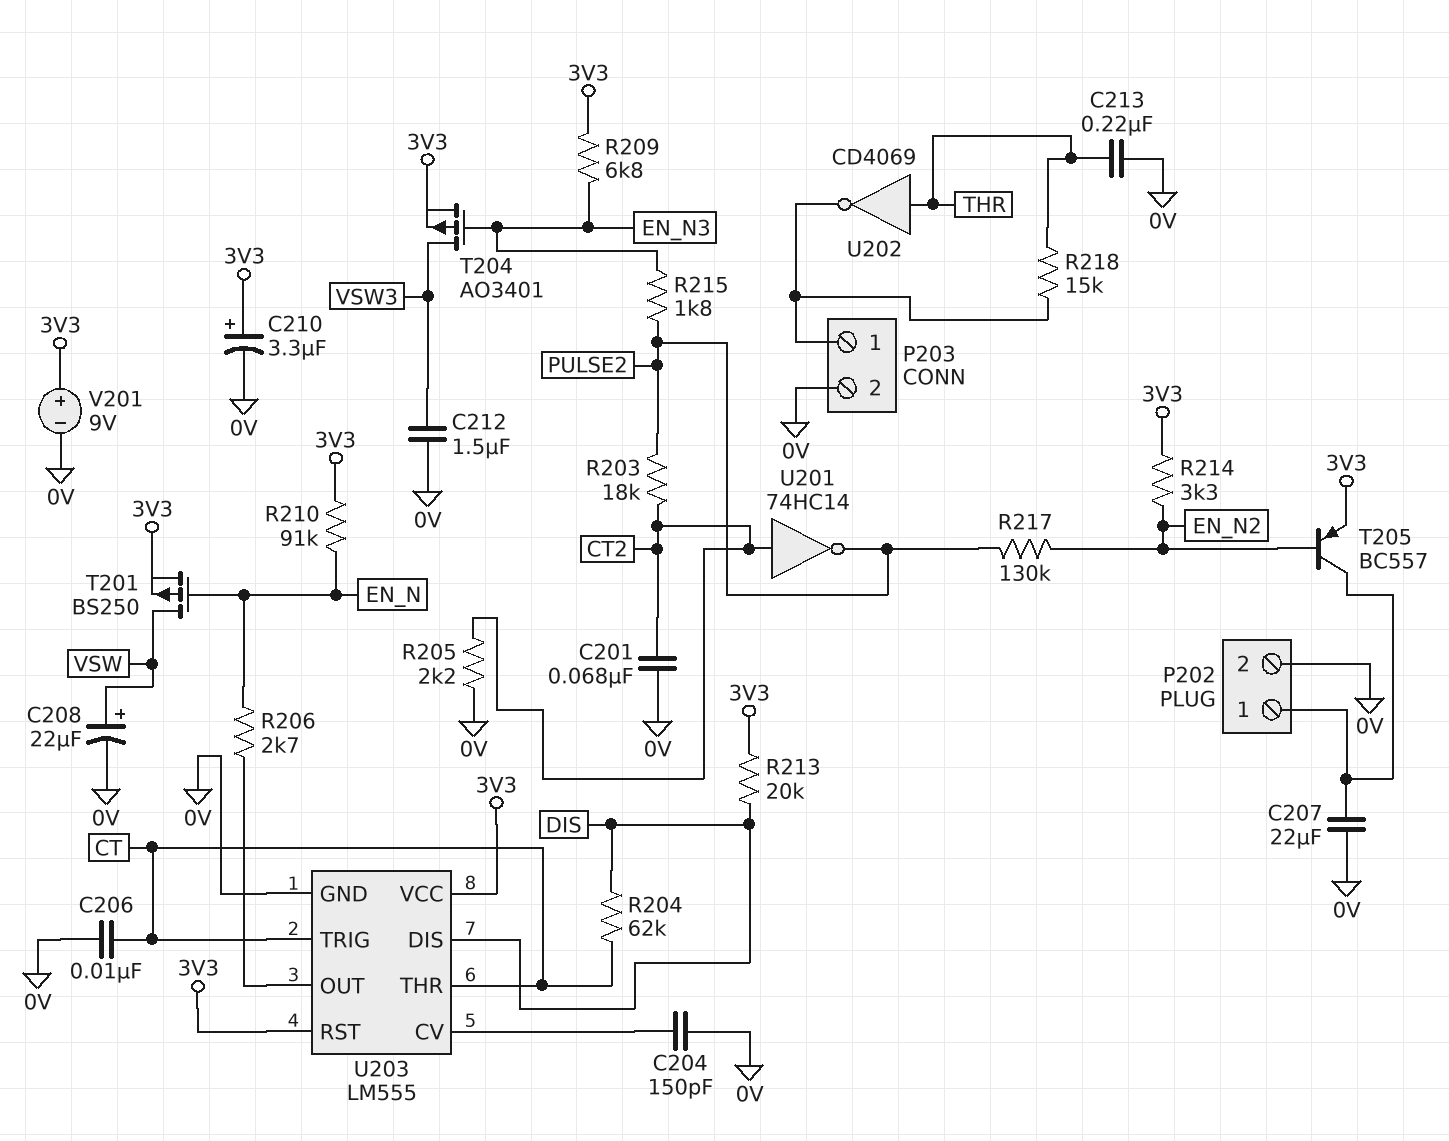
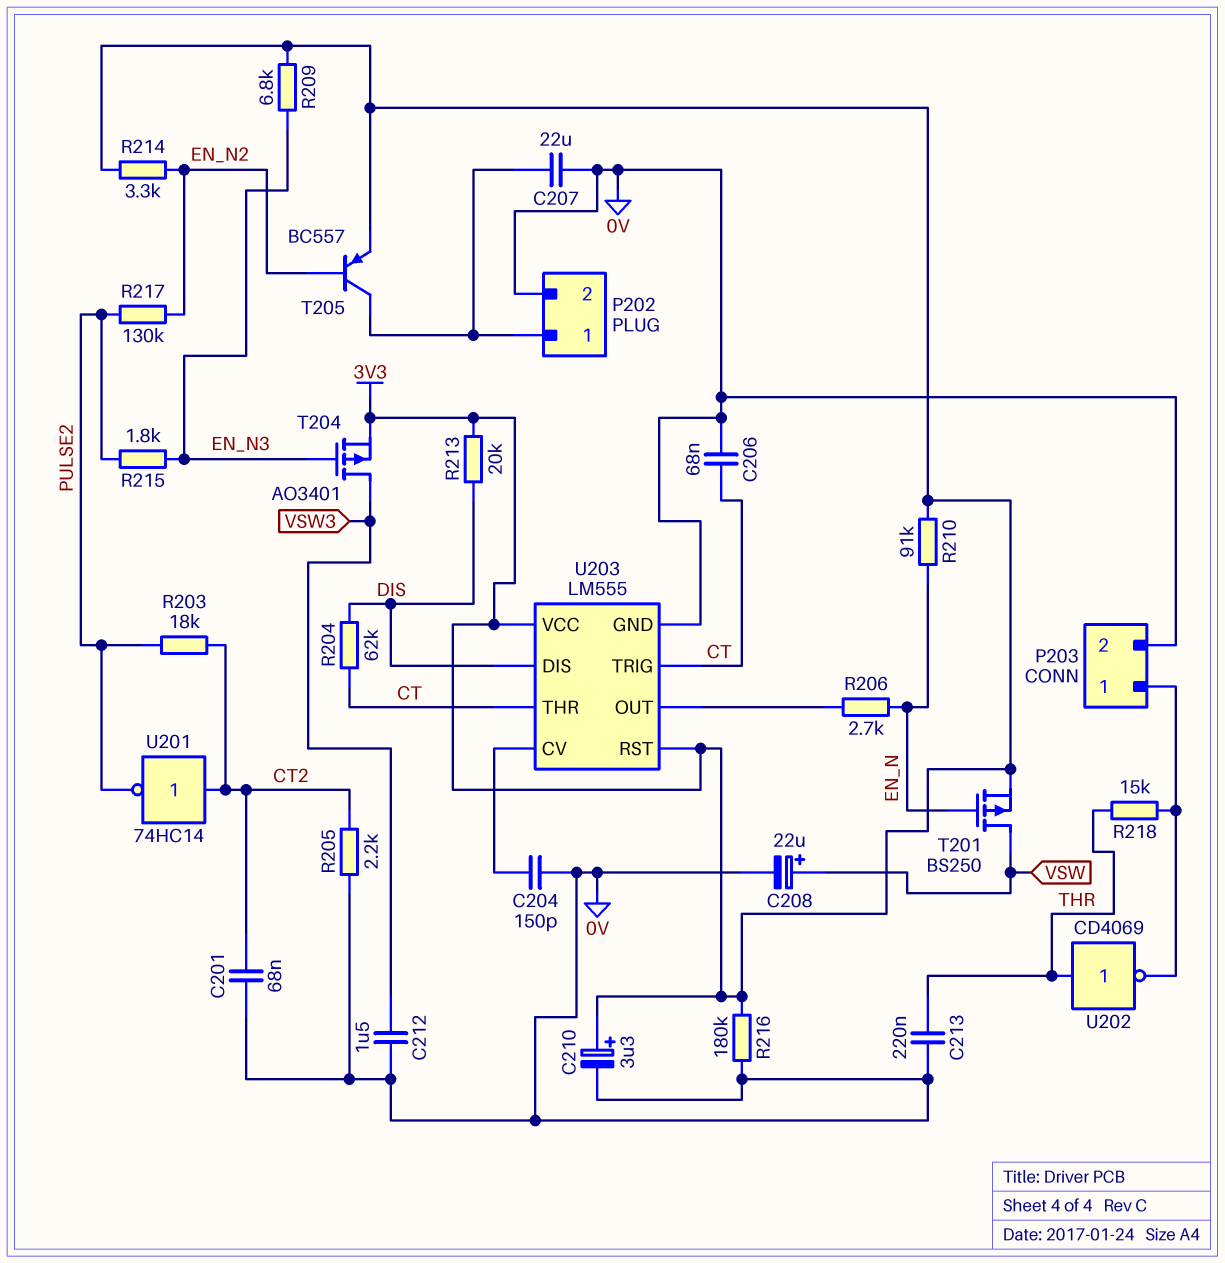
C206: 10nF (0V, CT) -> 68nF (0V, CT)
R216: none -> 180k (0V, 3V3)
V201: 9V (plus 3V3, minus 0V) -> none

